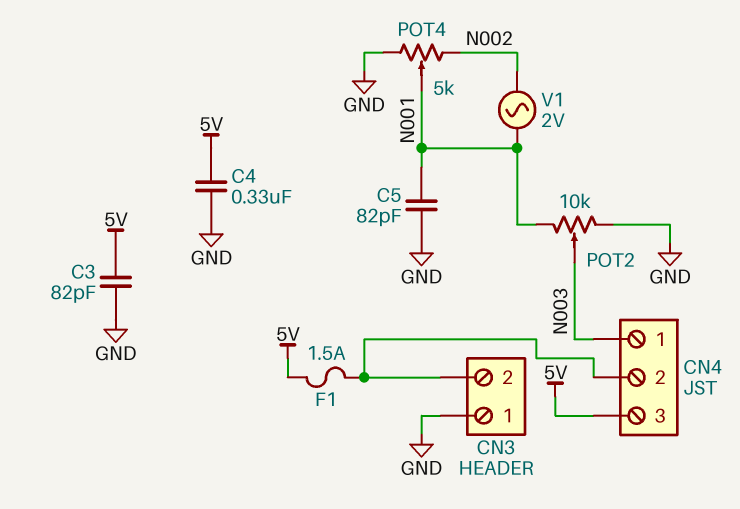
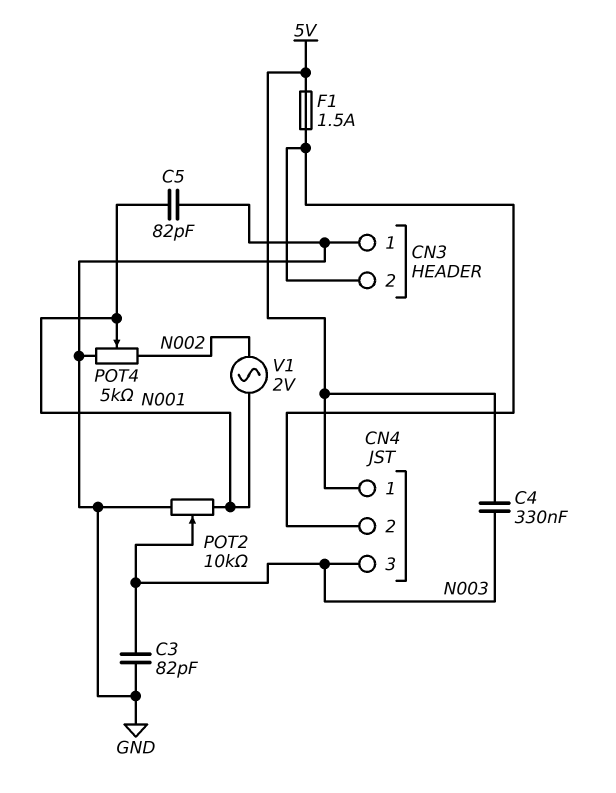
C3: 82pF (5V, GND) -> 82pF (GND, N003)
C4: 330nF (5V, GND) -> 330nF (5V, N003)
CN4 pin 1: N003 -> 5V
CN4 pin 3: 5V -> N003

